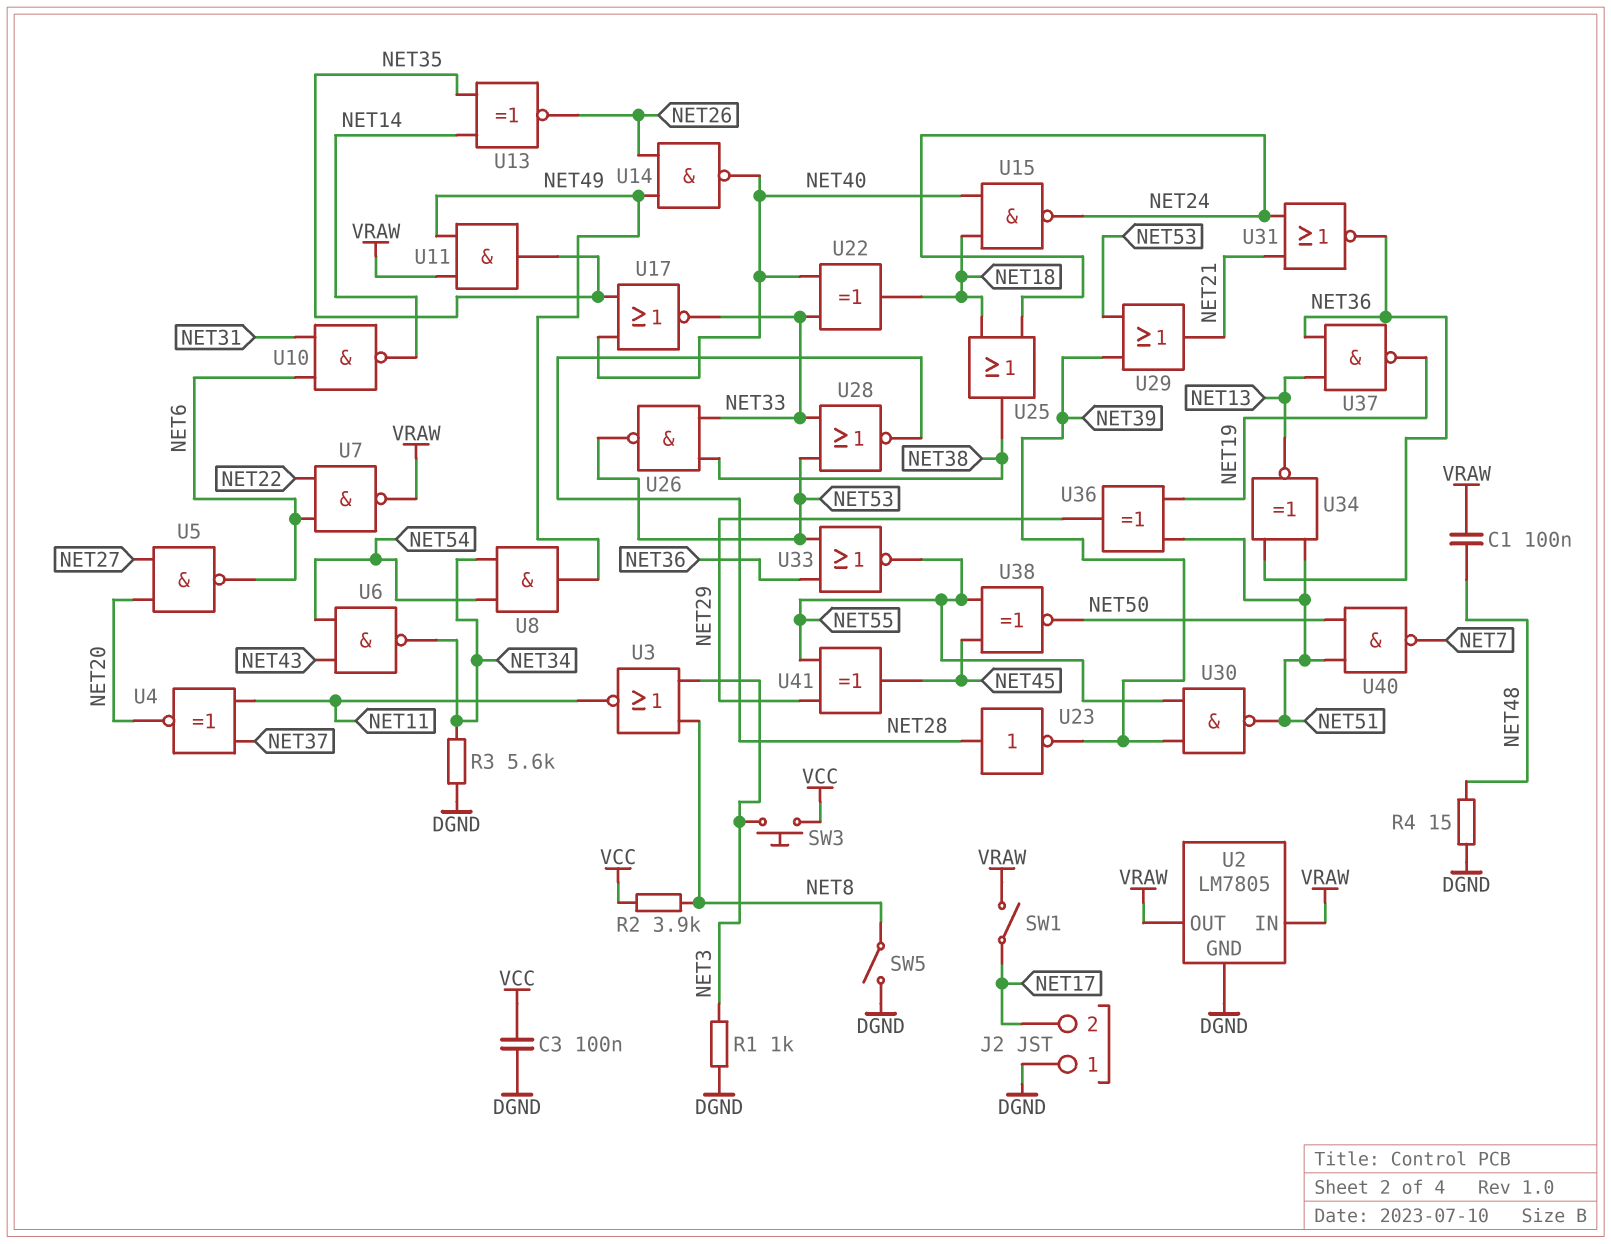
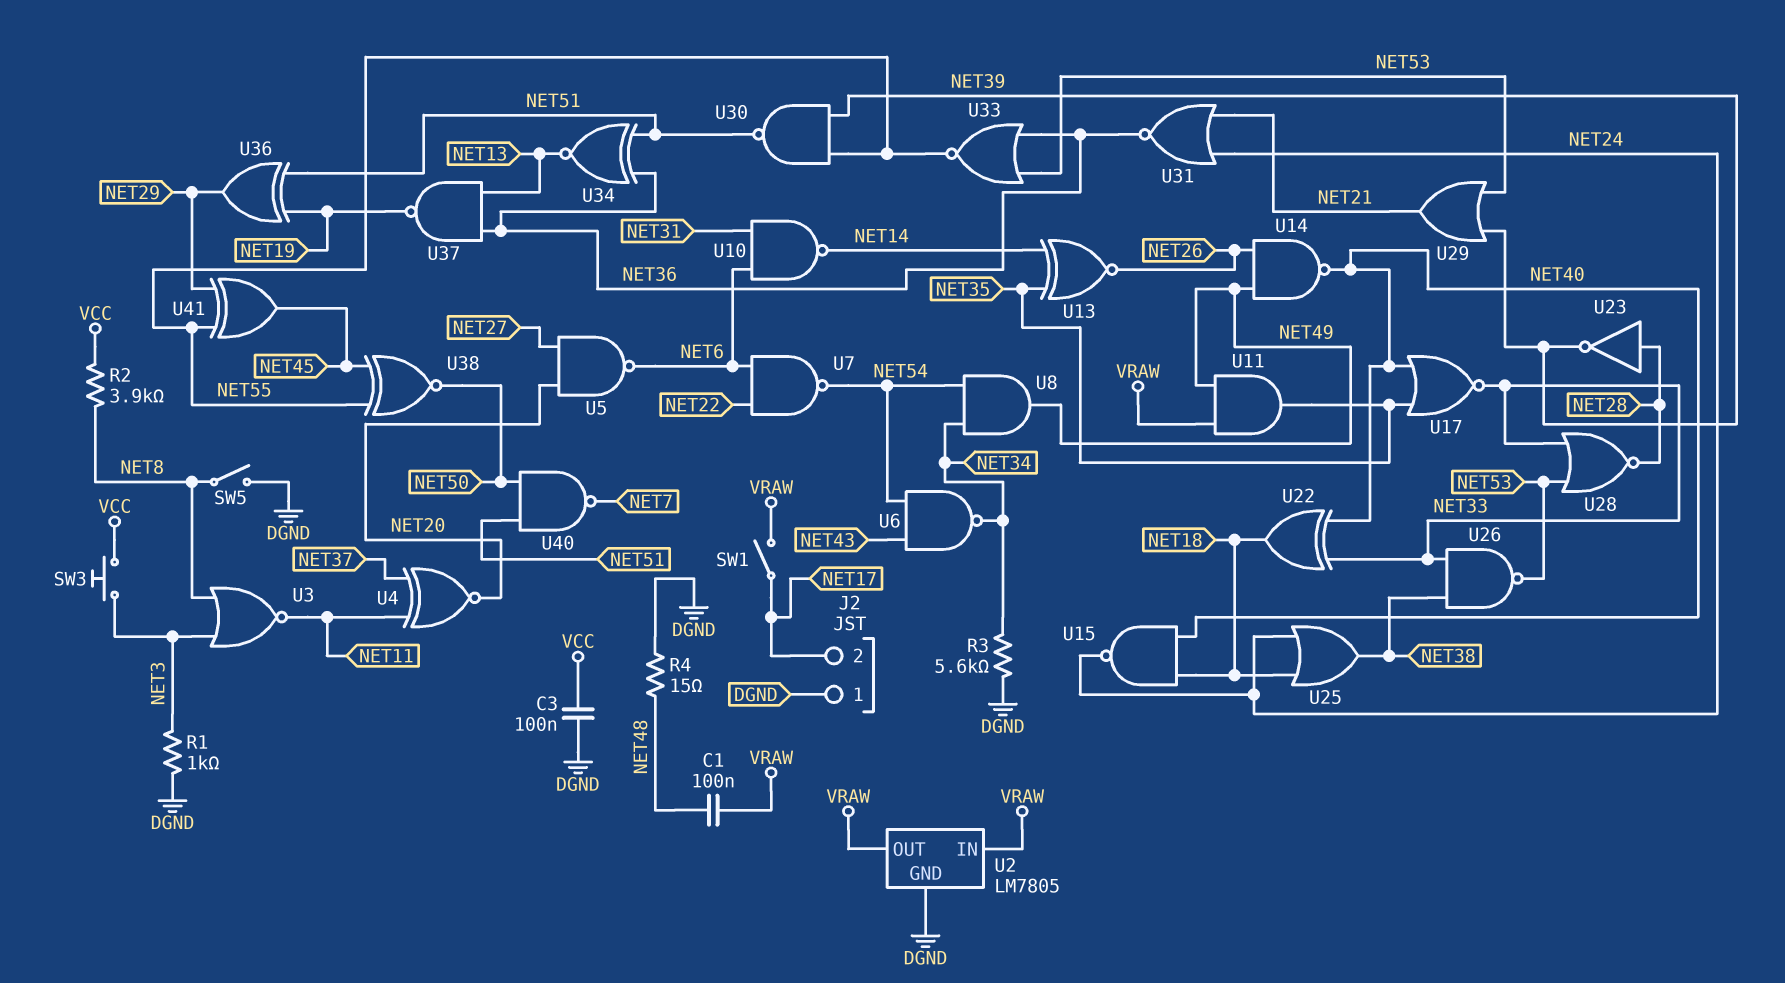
U7: NAND (in NET6, in NET22, out VRAW) -> NAND (in NET6, in NET22, out NET54)

